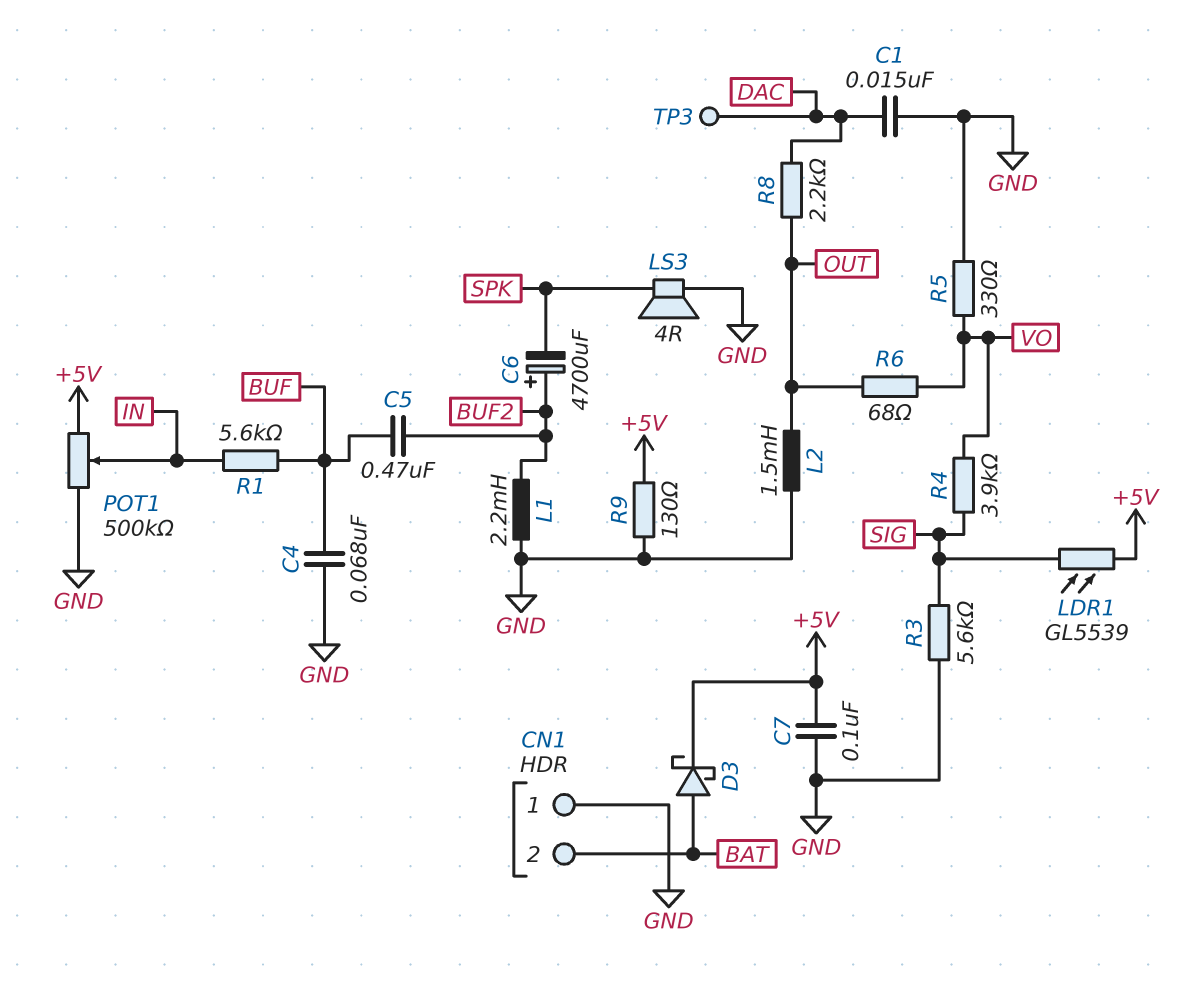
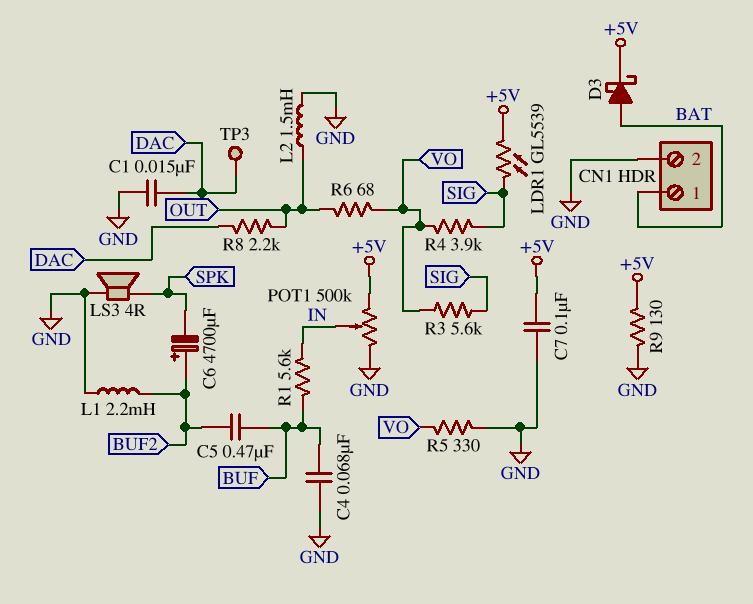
CN1 pin 1: GND -> BAT
CN1 pin 2: BAT -> GND
R3: 5.6k (GND, SIG) -> 5.6k (SIG, VO)

